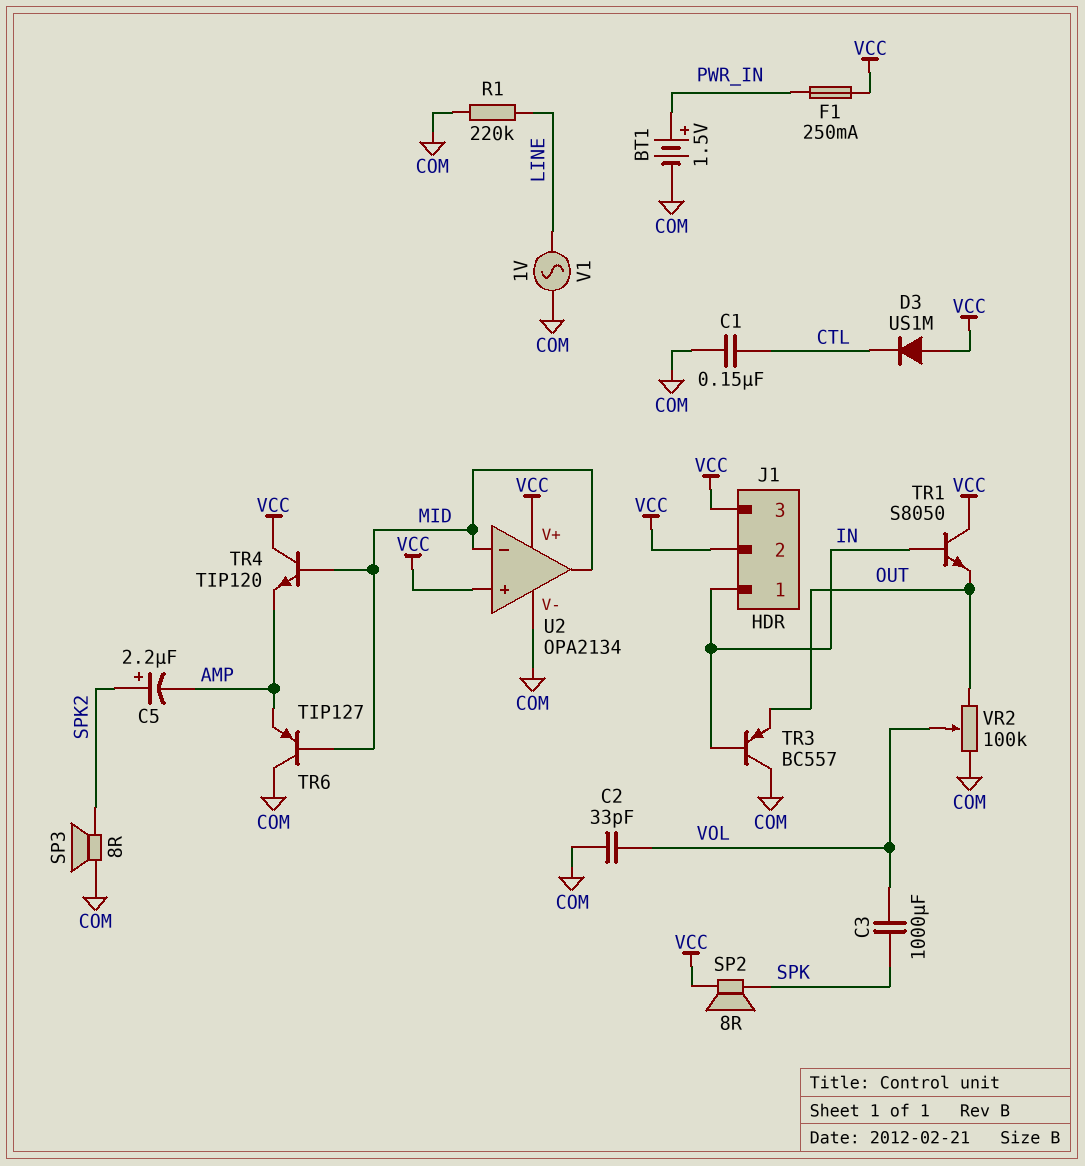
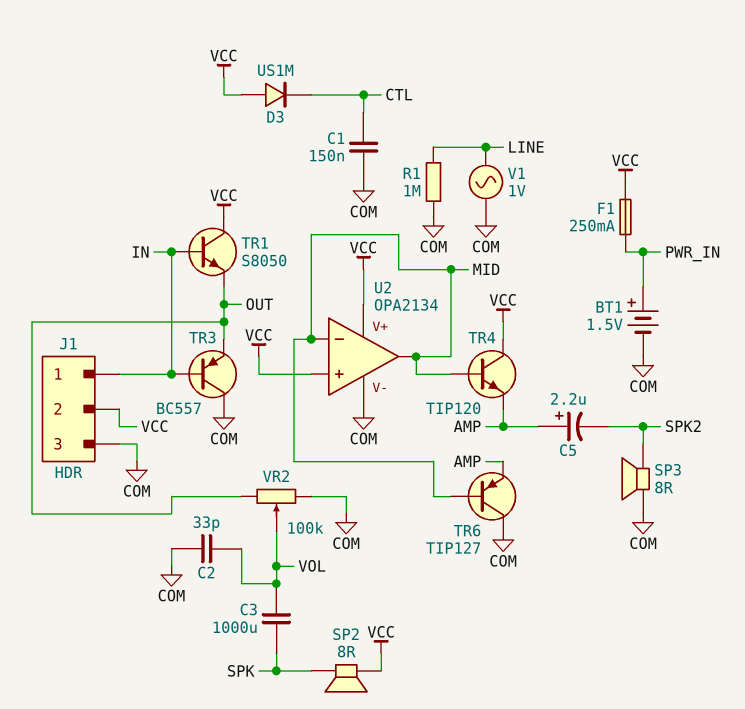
C5: 2.2uF (plus SPK2, minus AMP) -> 2.2uF (plus AMP, minus SPK2)
J1 pin 3: VCC -> COM
R1: 220k (COM, LINE) -> 1M (COM, LINE)

